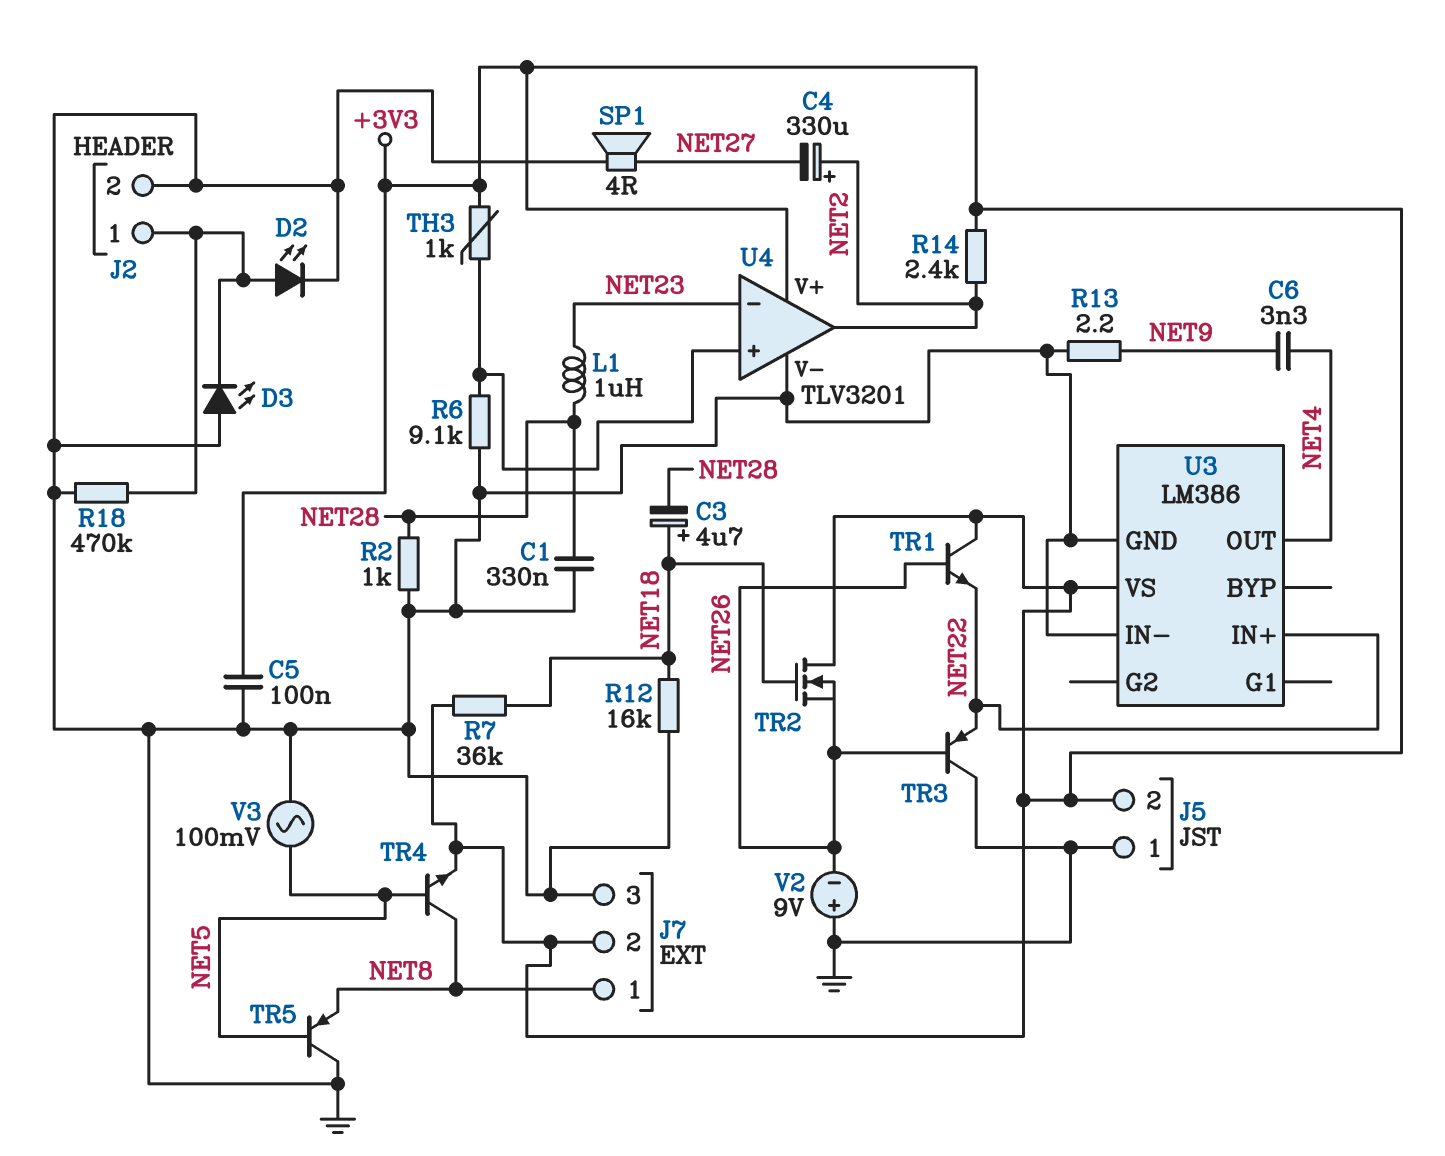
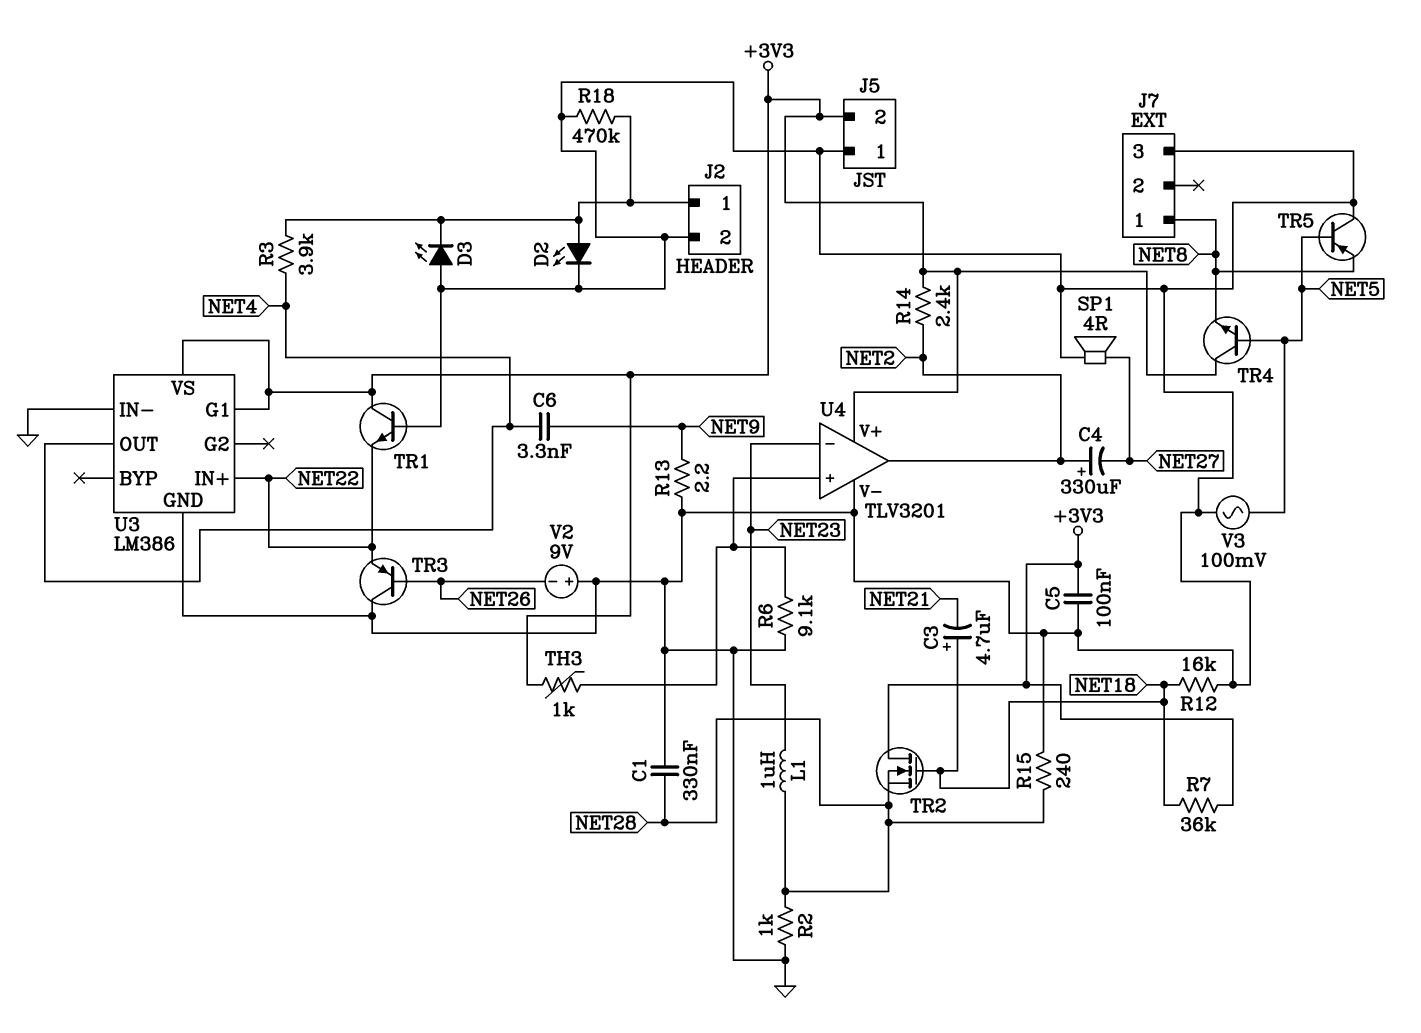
C3: 4.7uF (plus NET18, minus NET28) -> 4.7uF (plus NET18, minus NET21)
J7 pin 2: +3V3 -> none
R3: none -> 3.9k (J2/1, NET4)
R15: none -> 240 (GND, NET28)
TR1: NPN (B NET26, C +3V3, E NET22) -> NPN (B GND, C +3V3, E NET22)
TR2: NMOS (G NET18, D +3V3, S NET26) -> NMOS (G NET18, D +3V3, S NET28)
TR4: NPN (B NET5, C NET8, E +3V3) -> NPN (B NET5, C +3V3, E NET8)
U3 pin G1: none -> +3V3

